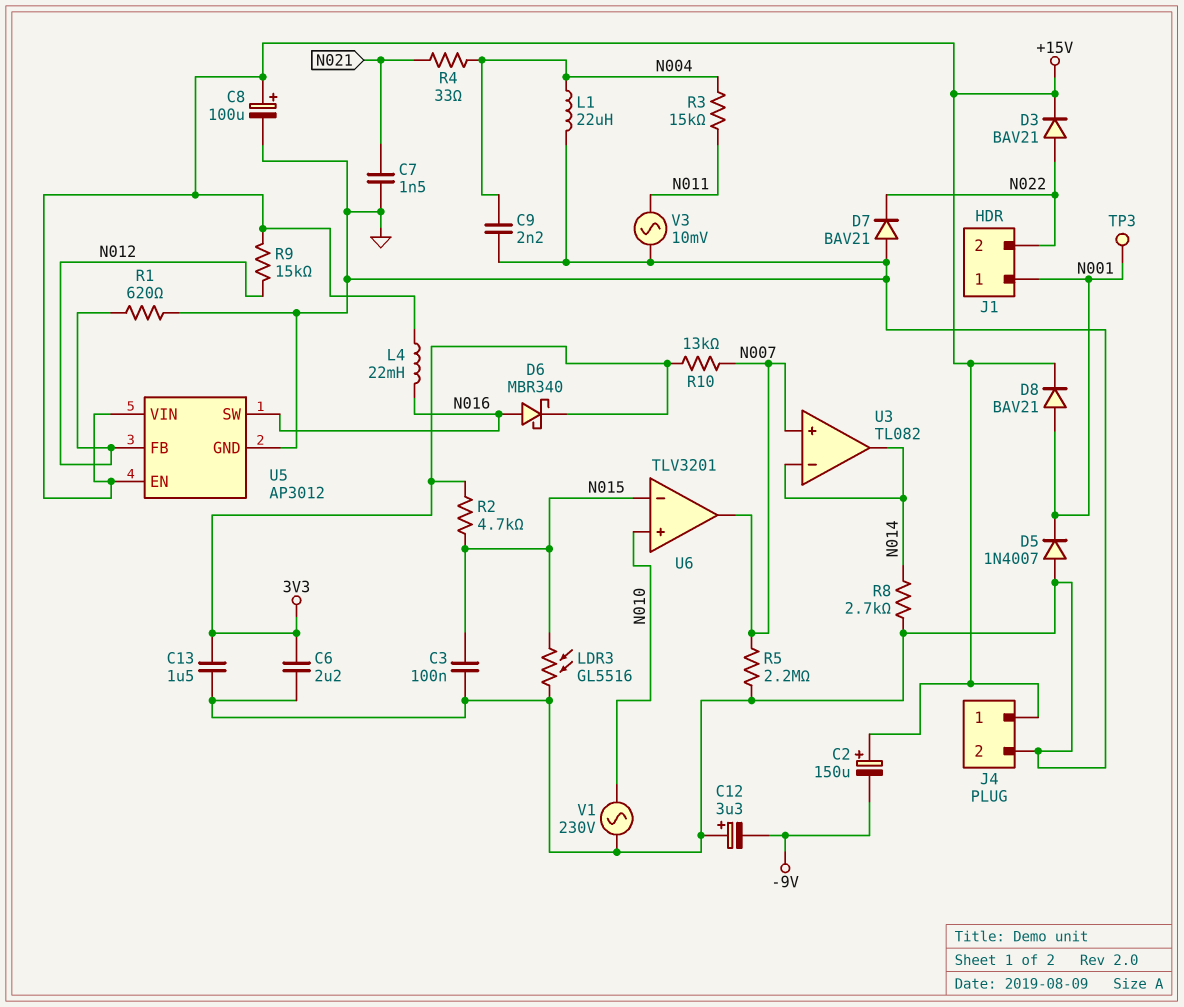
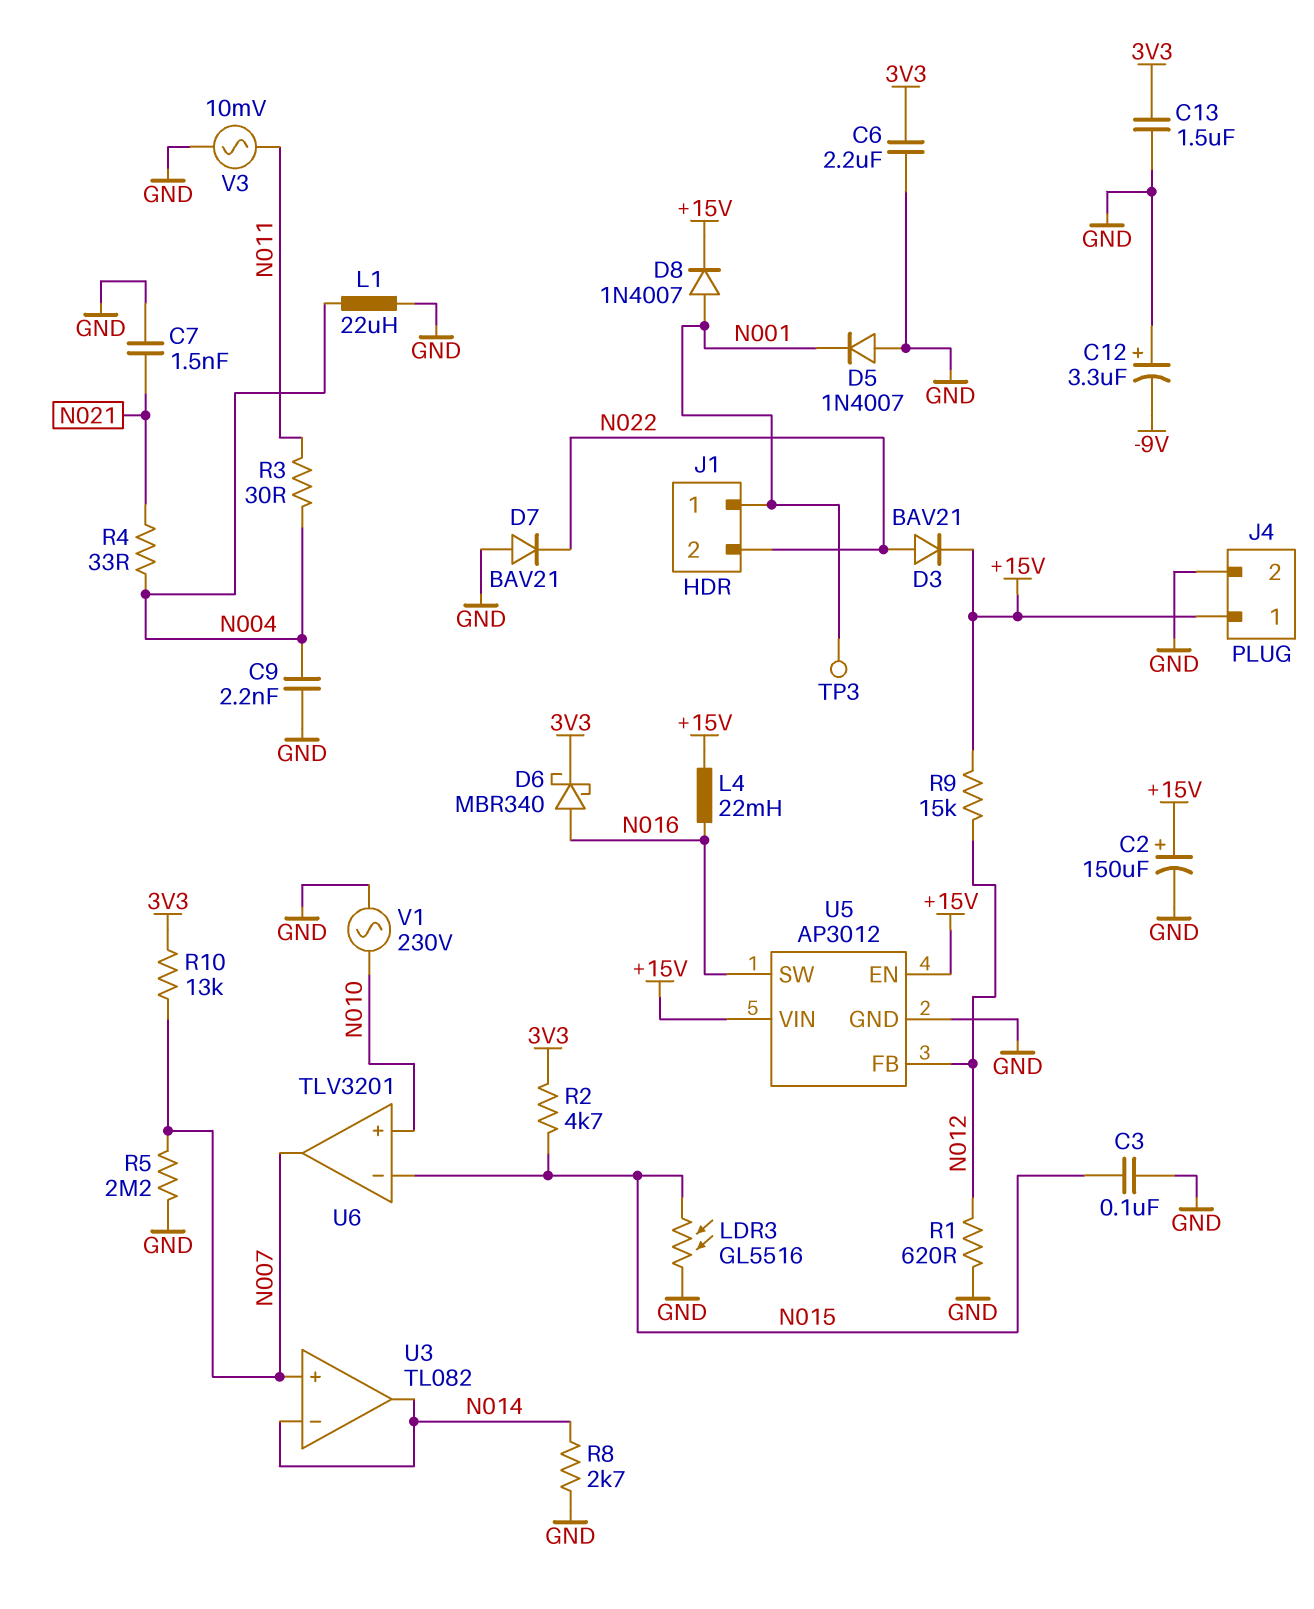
C2: 150uF (plus +15V, minus -9V) -> 150uF (plus +15V, minus GND)
C8: 100uF (plus +15V, minus GND) -> none
D8: diode BAV21 (A N001, K +15V) -> diode 1N4007 (A N001, K +15V)
R3: 15k (N004, N011) -> 30 (N004, N011)

